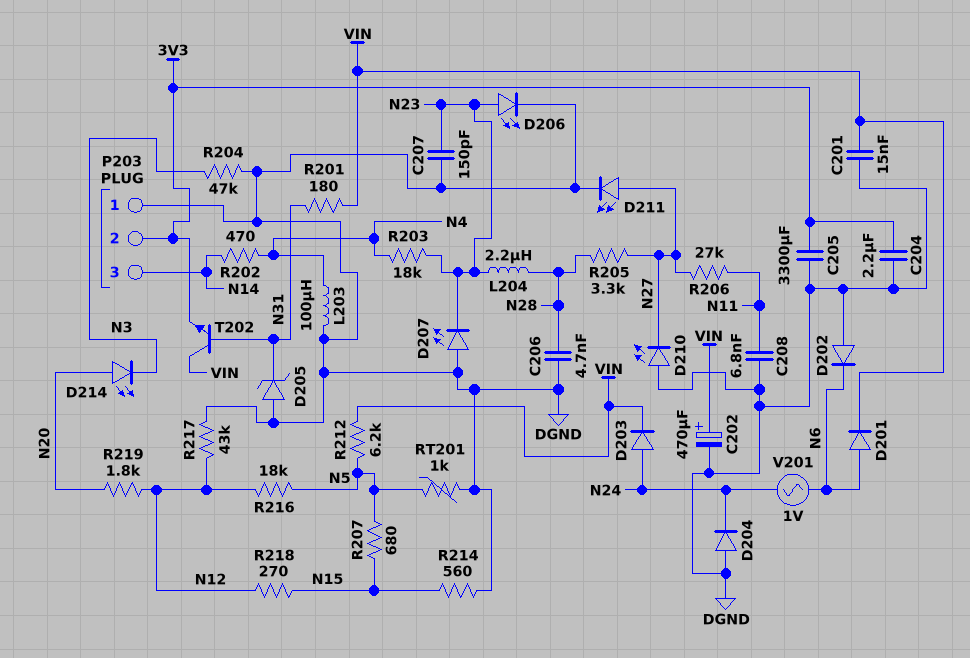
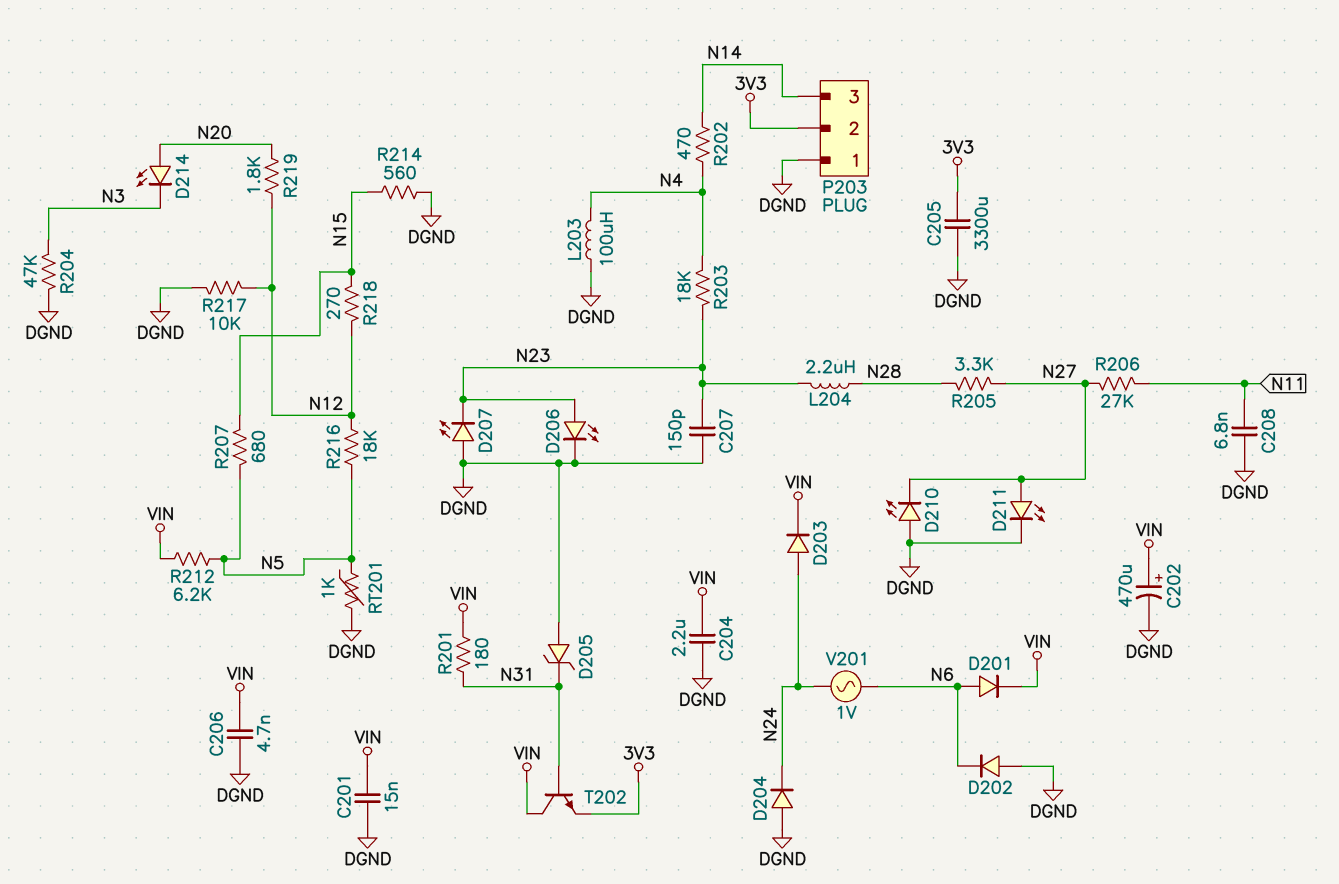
C204: 2.2uF (3V3, DGND) -> 2.2uF (DGND, VIN)
C206: 4.7nF (DGND, N28) -> 4.7nF (DGND, VIN)
R217: 43k (DGND, N12) -> 10k (DGND, N12)

